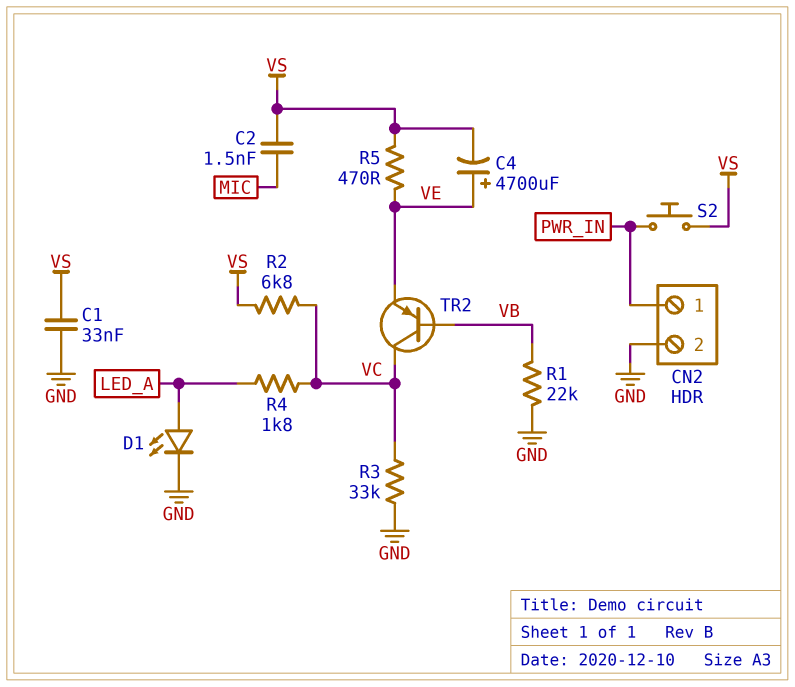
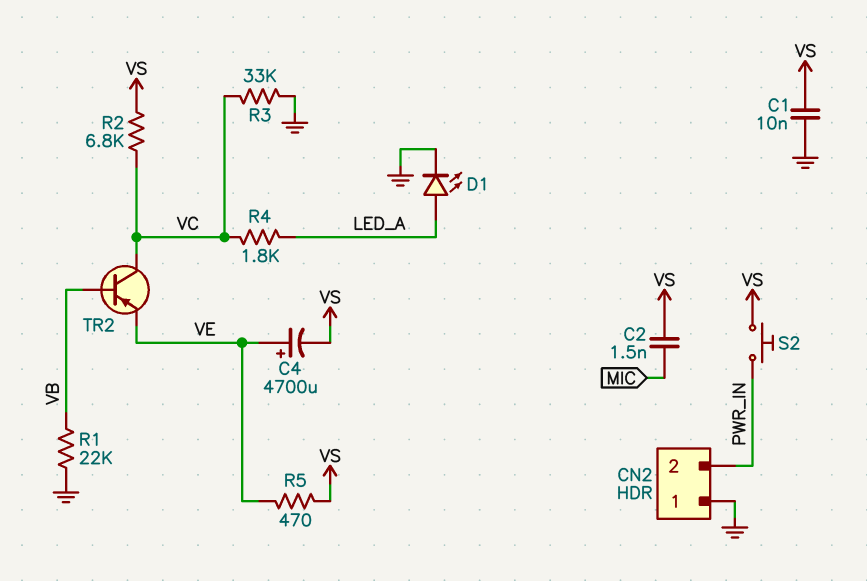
C1: 33nF (GND, VS) -> 10nF (GND, VS)
CN2 pin 1: PWR_IN -> GND
CN2 pin 2: GND -> PWR_IN

